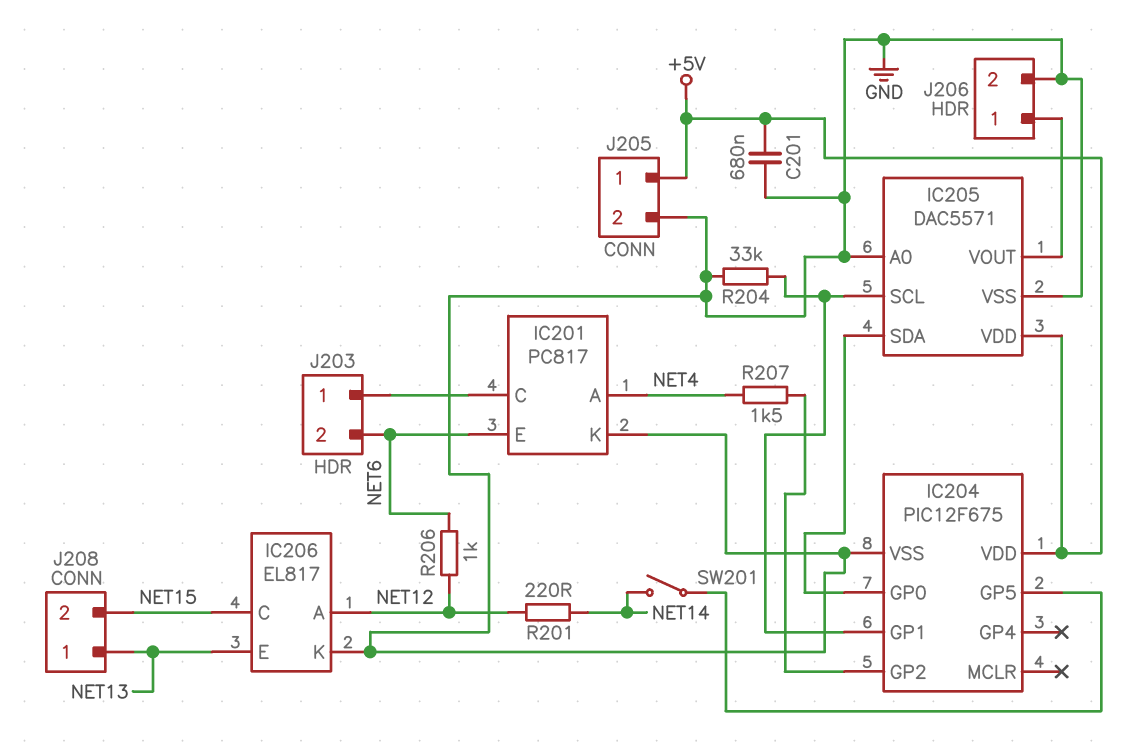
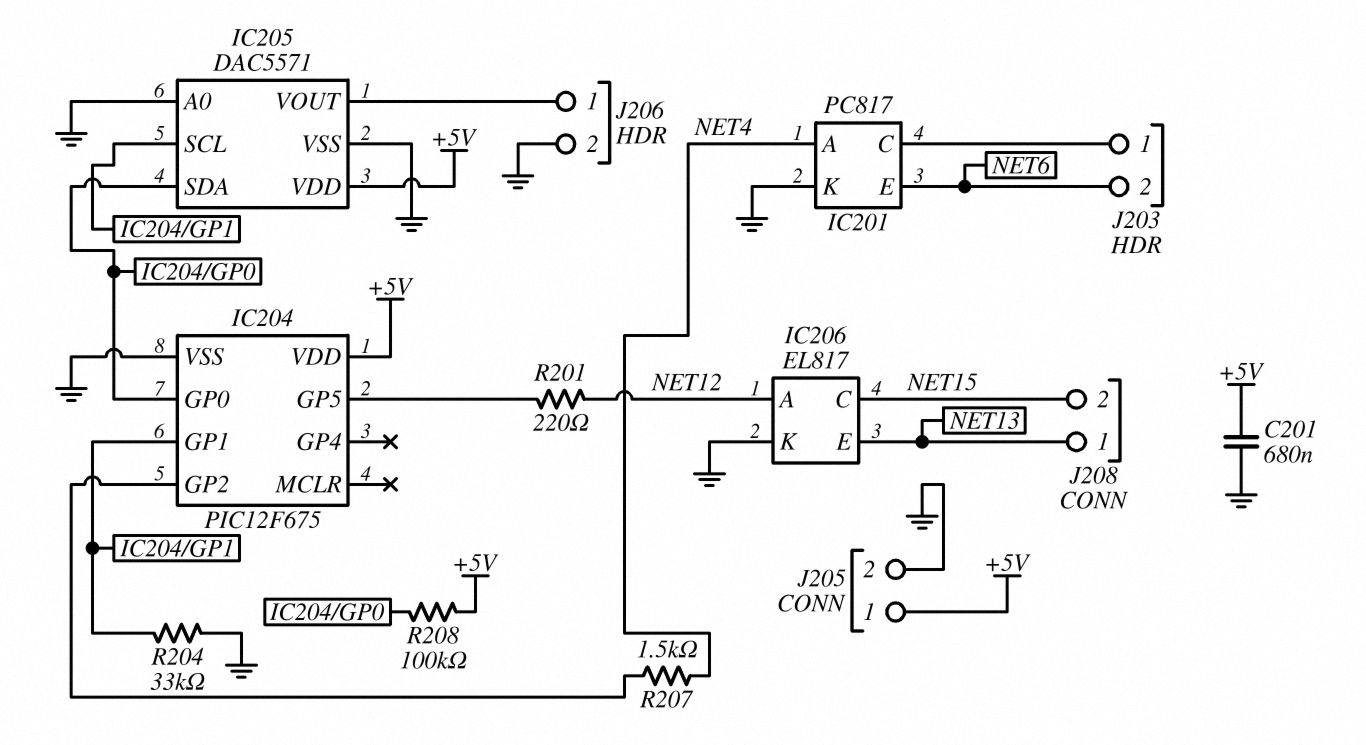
R201: 220 (NET12, NET14) -> 220 (IC204/GP5, NET12)
R206: 1k (NET6, NET12) -> none
R208: none -> 100k (+5V, IC204/GP0)
SW201: switch (IC204/GP5, NET14) -> none

